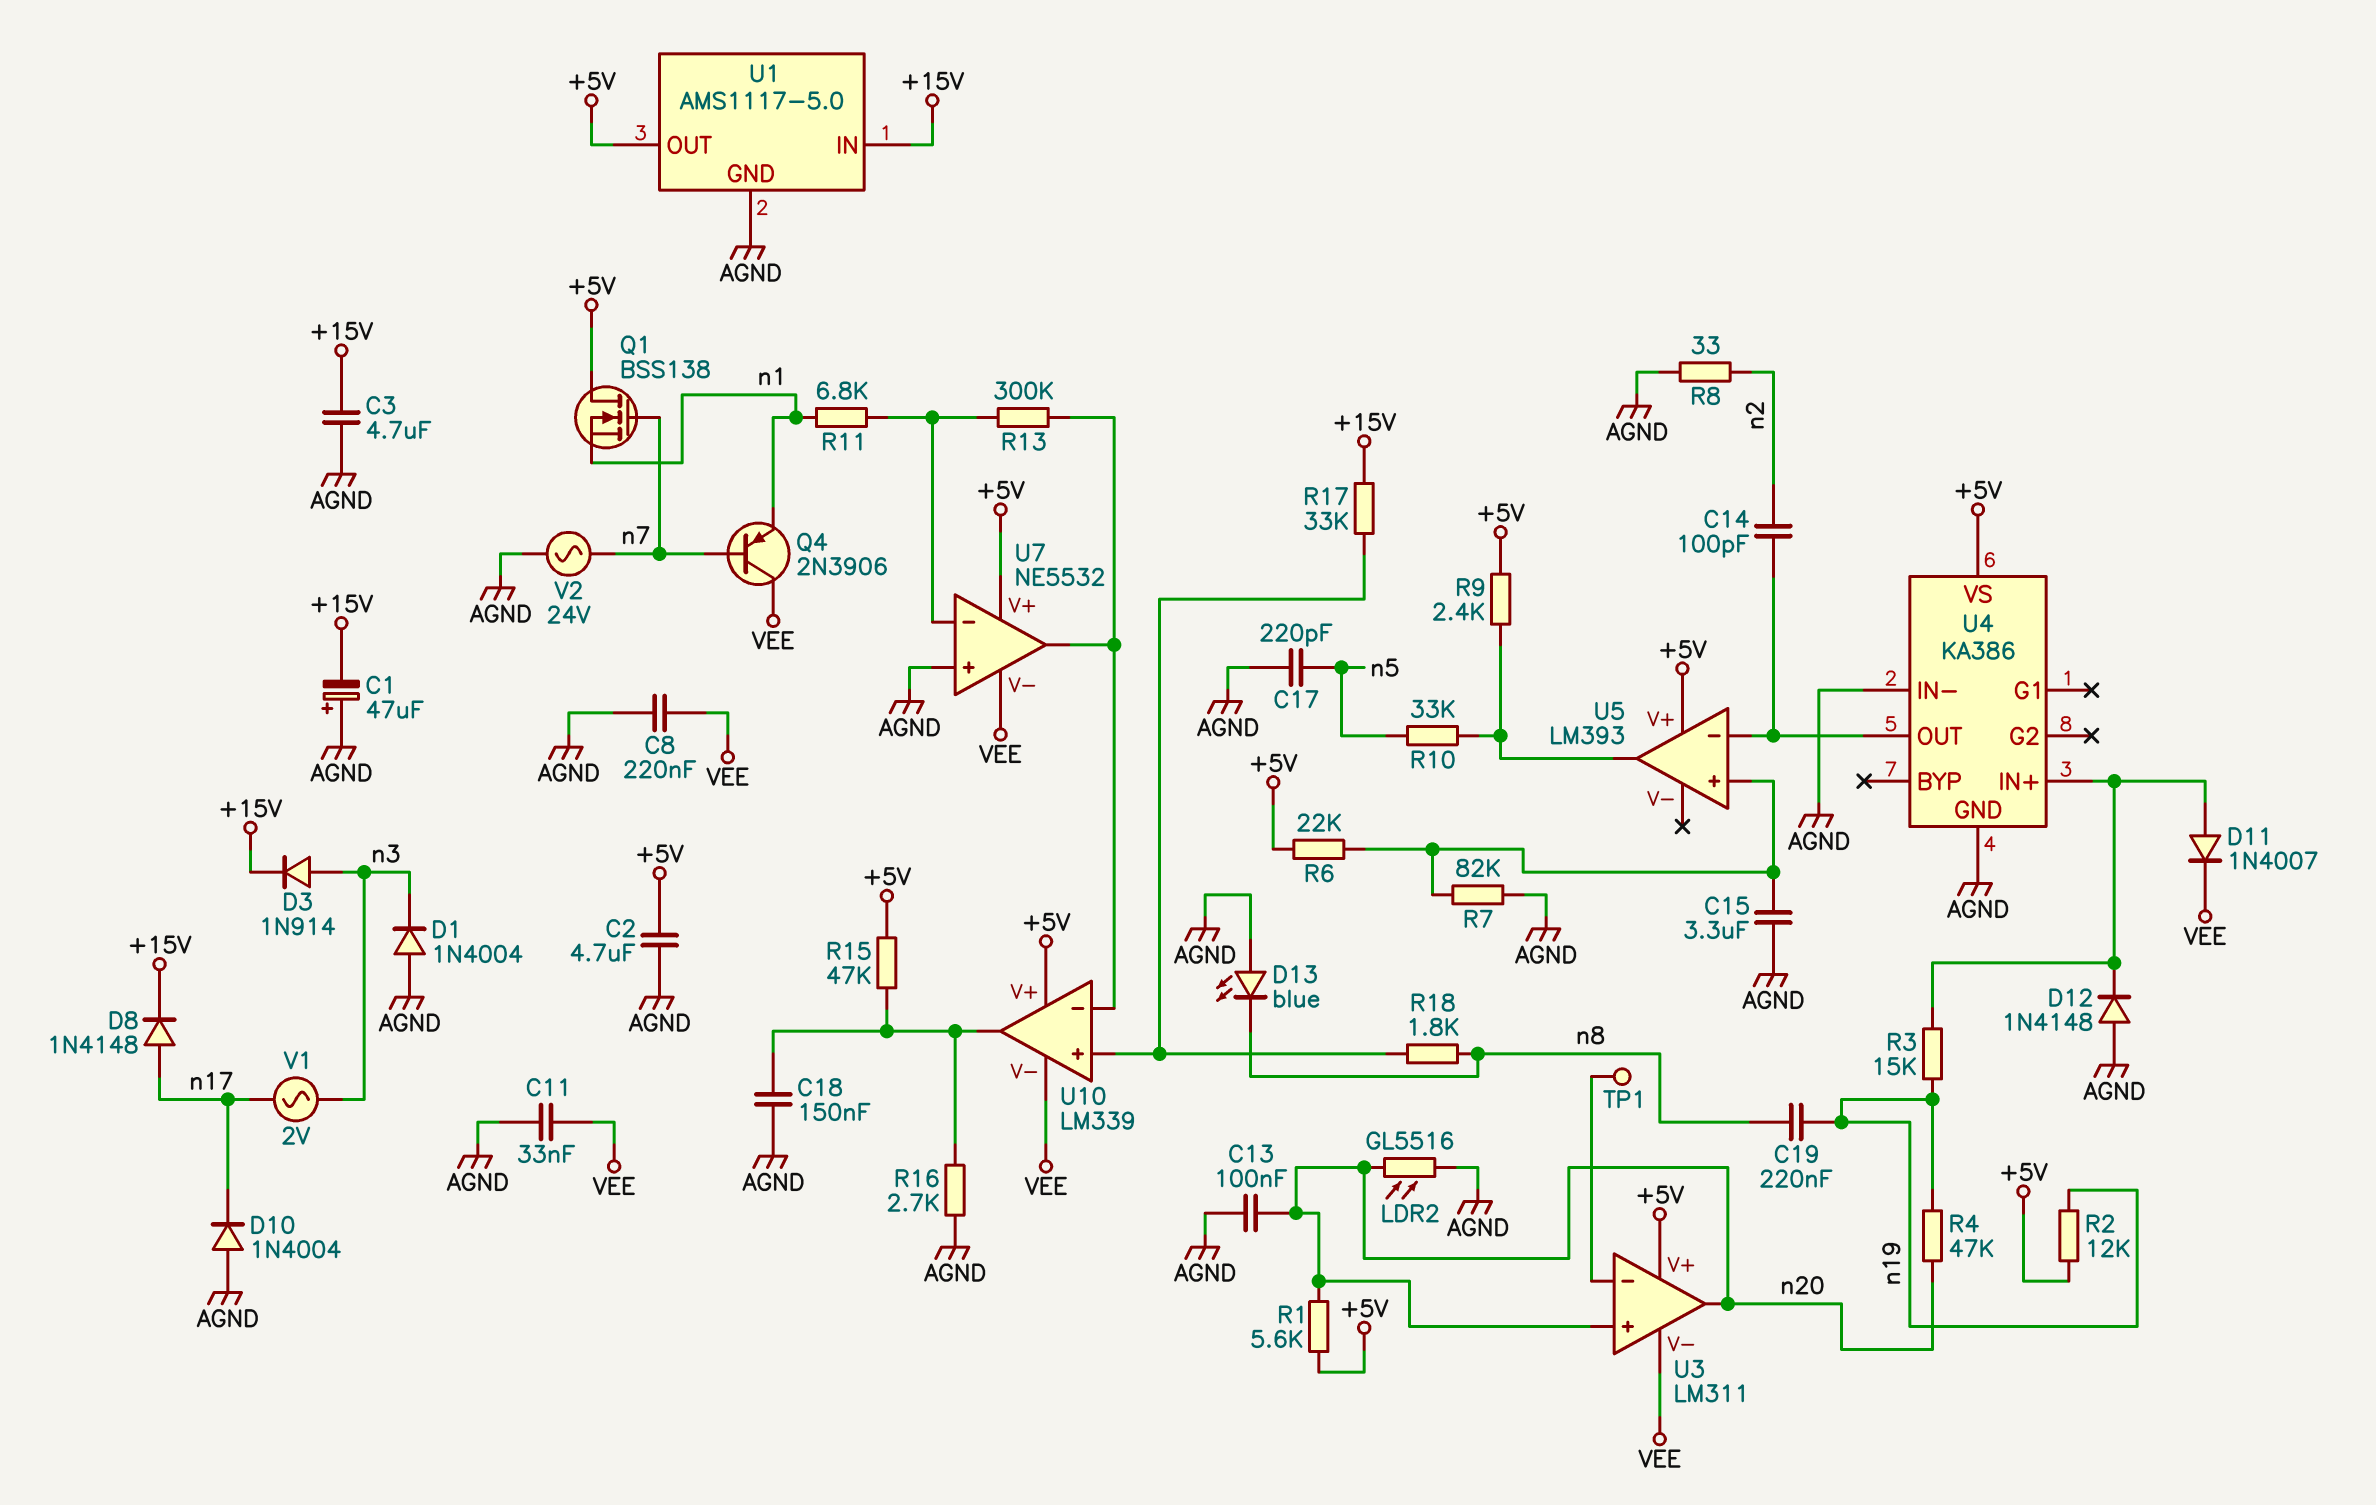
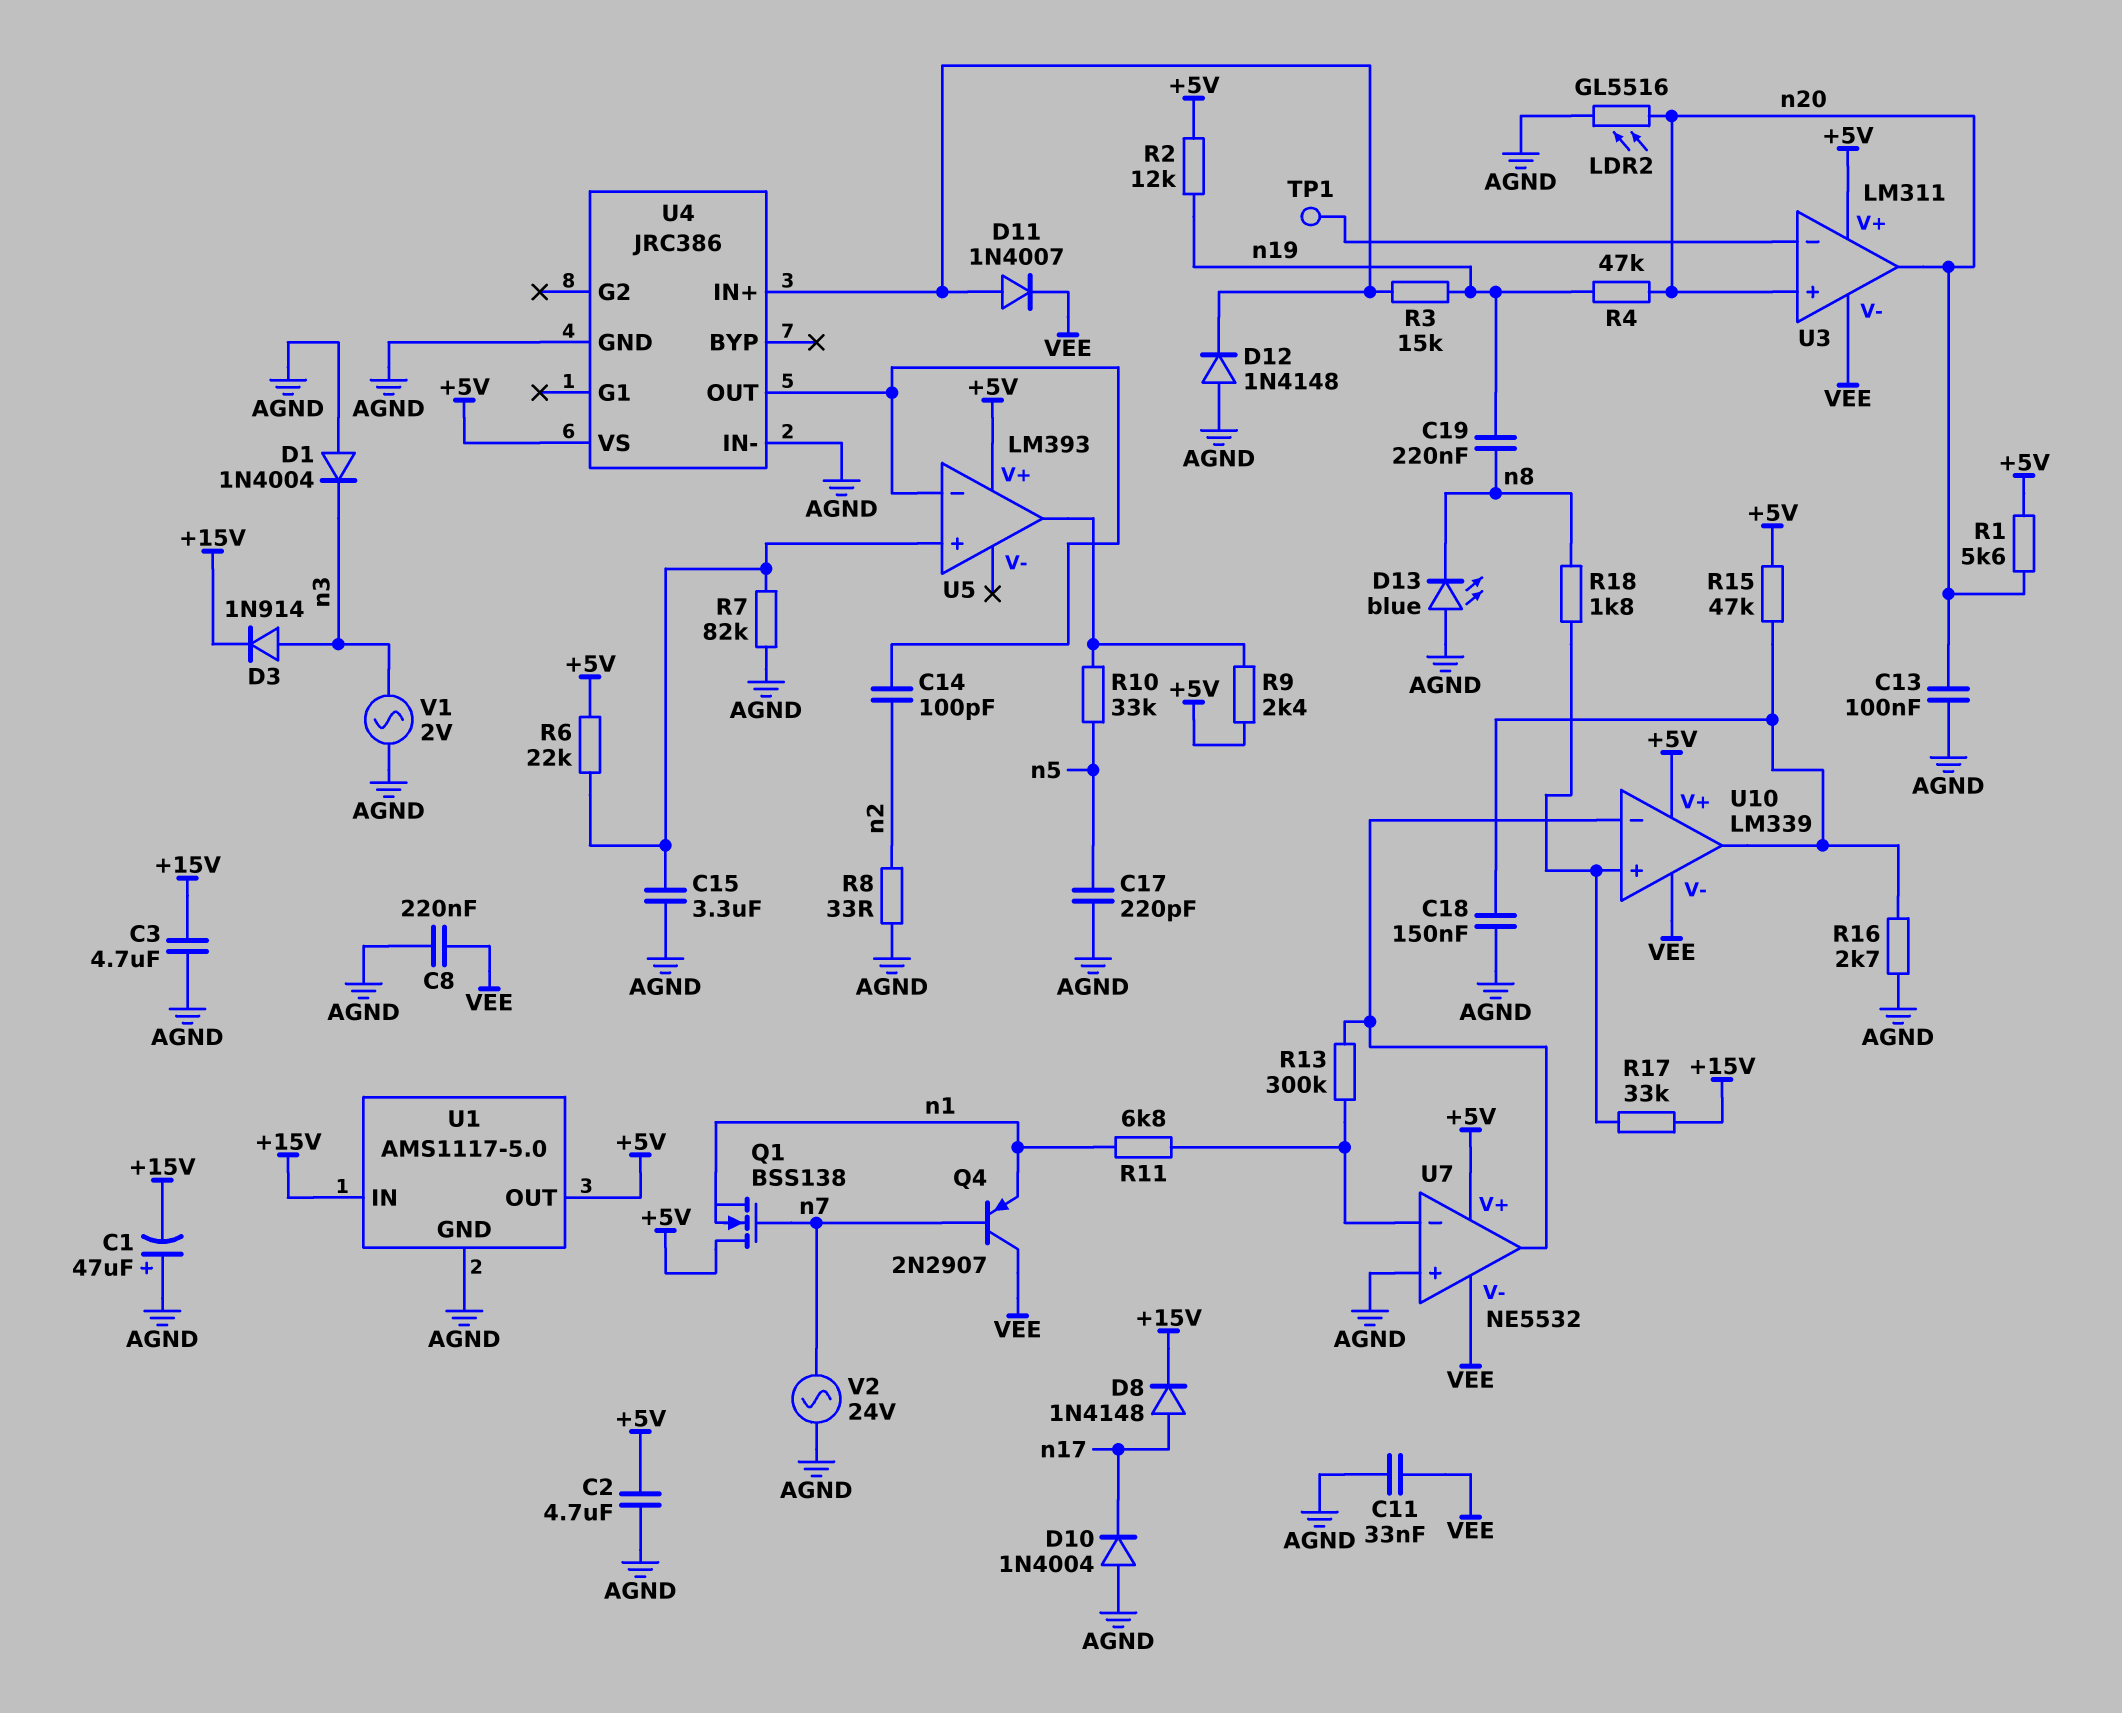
Q4: PNP 2N3906 (B n7, C VEE, E n1) -> PNP 2N2907 (B n7, C VEE, E n1)
U4: KA386 -> JRC386
V1: AC 2V (n3, n17) -> AC 2V (AGND, n3)

